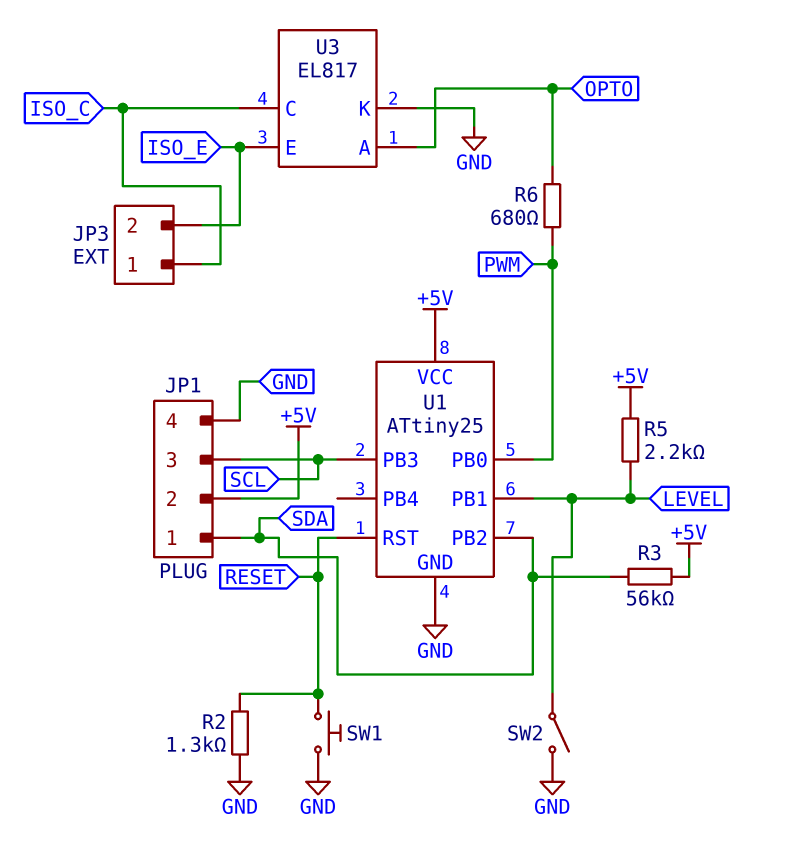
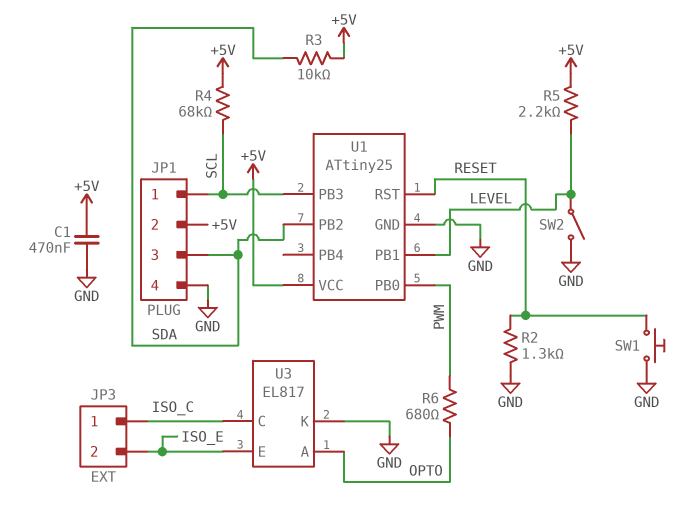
C1: none -> 470nF (+5V, GND)
JP1 pin 1: SDA -> SCL
JP1 pin 3: SCL -> SDA
R3: 56k (+5V, SDA) -> 10k (+5V, SDA)
R4: none -> 68k (+5V, SCL)

